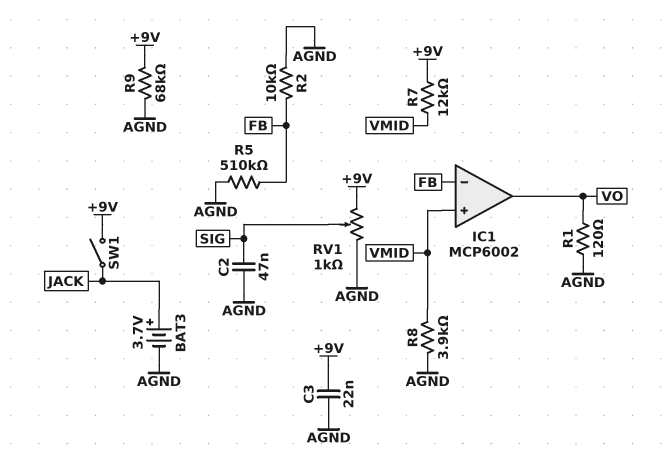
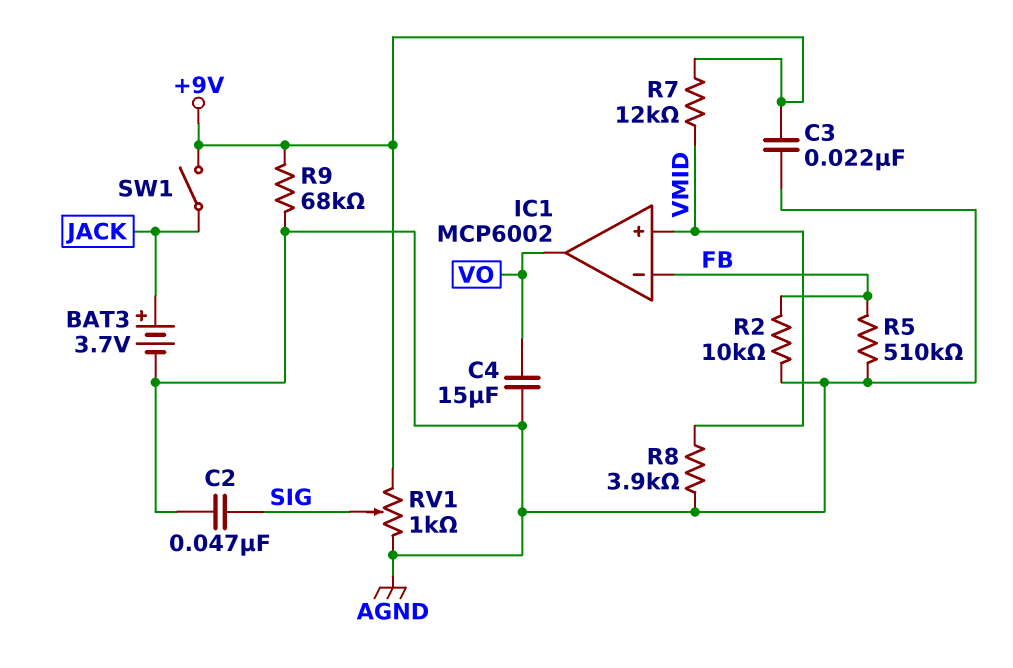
C4: none -> 15uF (AGND, VO)
R1: 120 (AGND, VO) -> none

